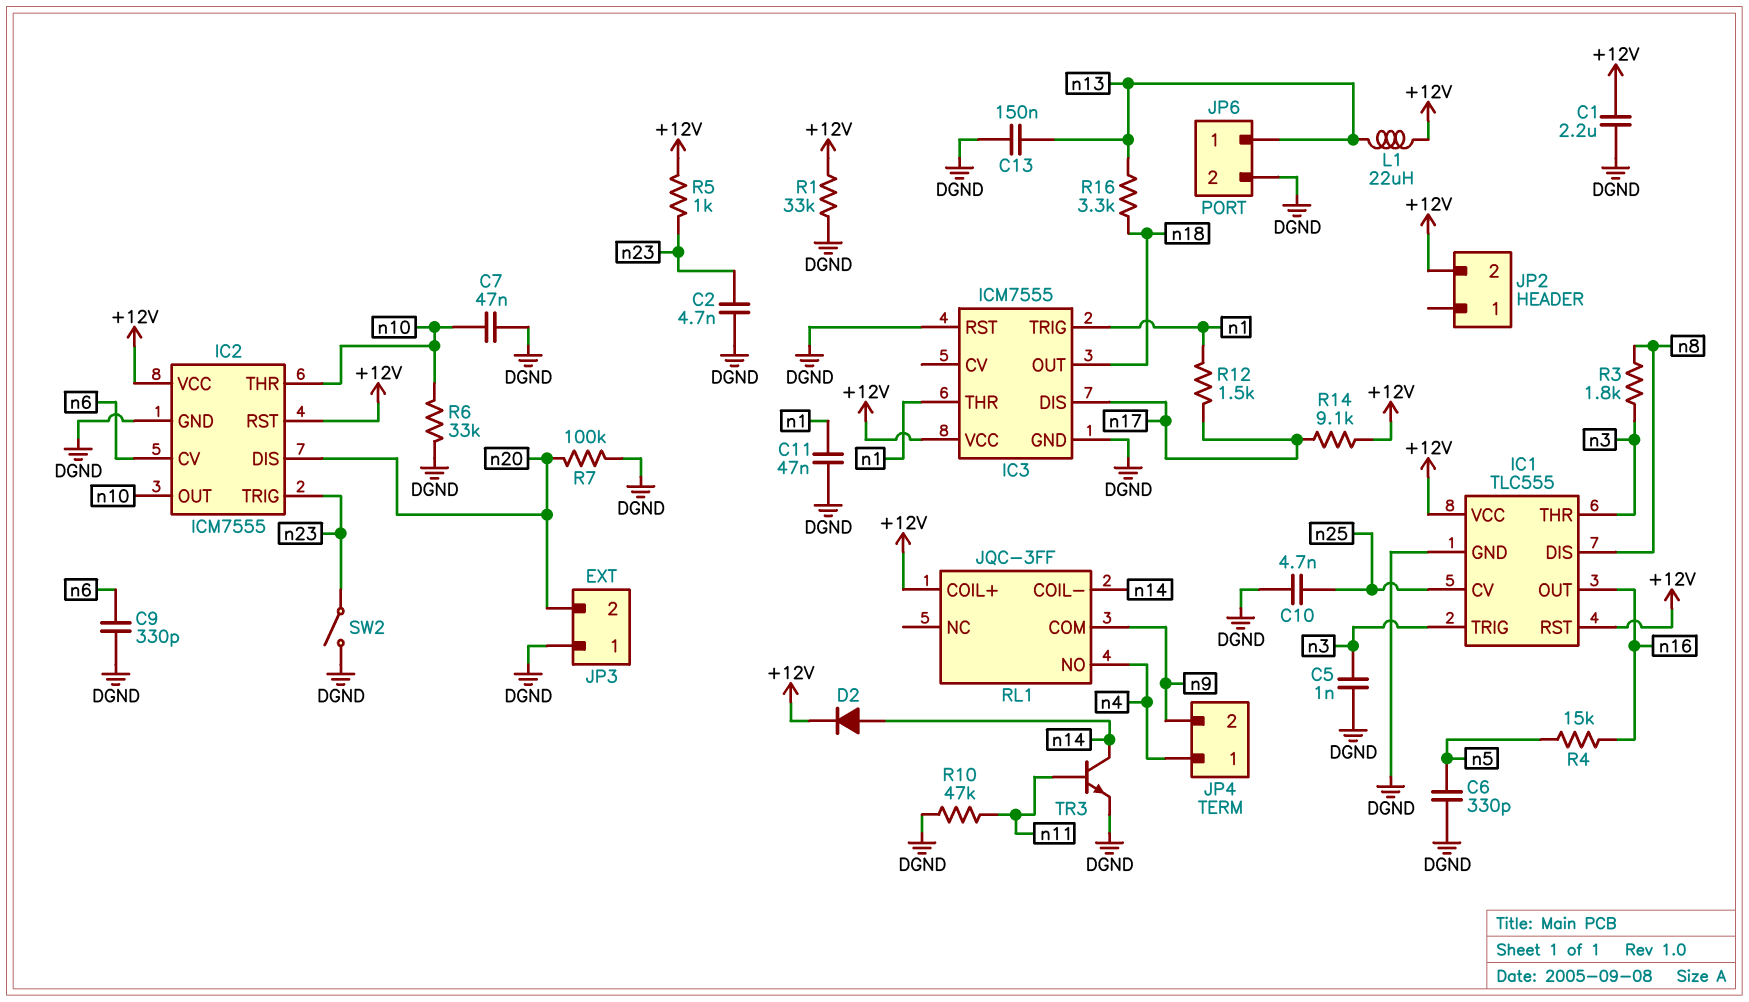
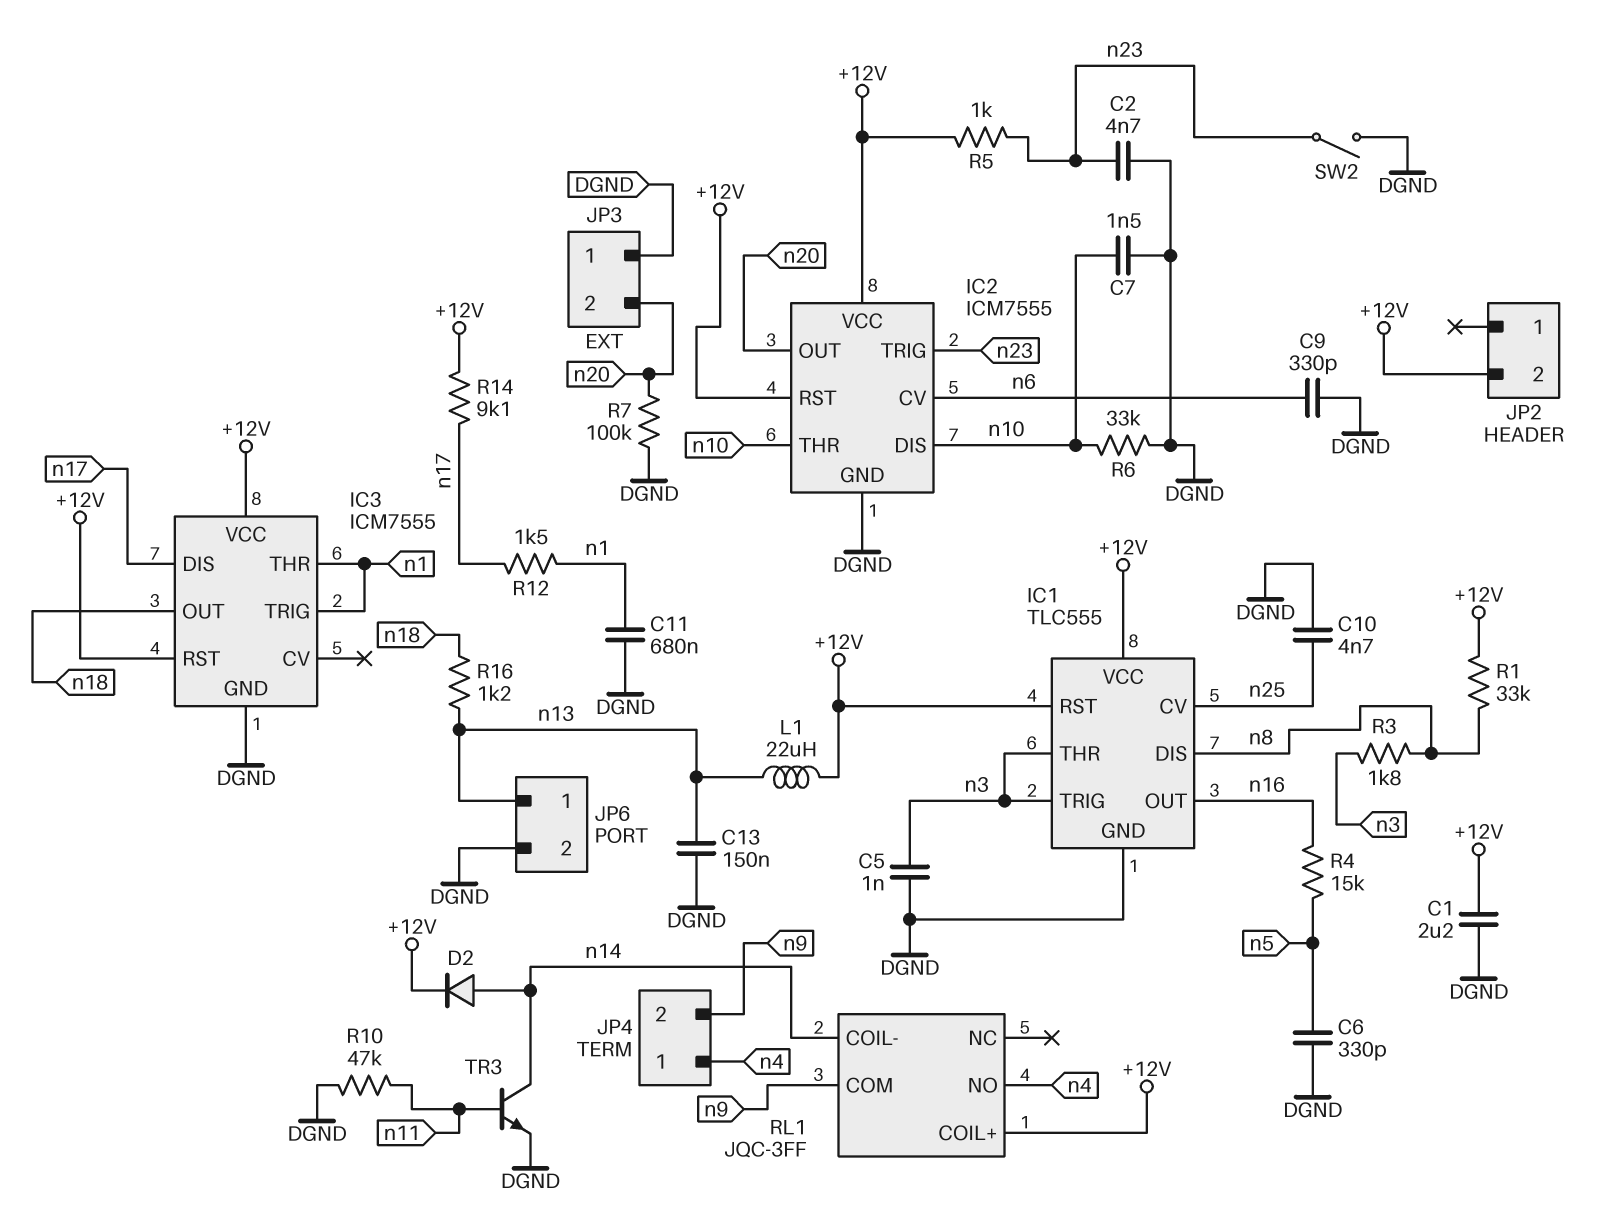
C7: 47nF (DGND, n10) -> 1.5nF (DGND, n10)
C11: 47nF (DGND, n1) -> 680nF (DGND, n1)
IC2 pin DIS: n20 -> n10
IC2 pin OUT: n10 -> n20
IC3 pin RST: DGND -> +12V
R1: 33k (+12V, DGND) -> 33k (+12V, n8)
R16: 3.3k (n13, n18) -> 1.2k (n13, n18)

